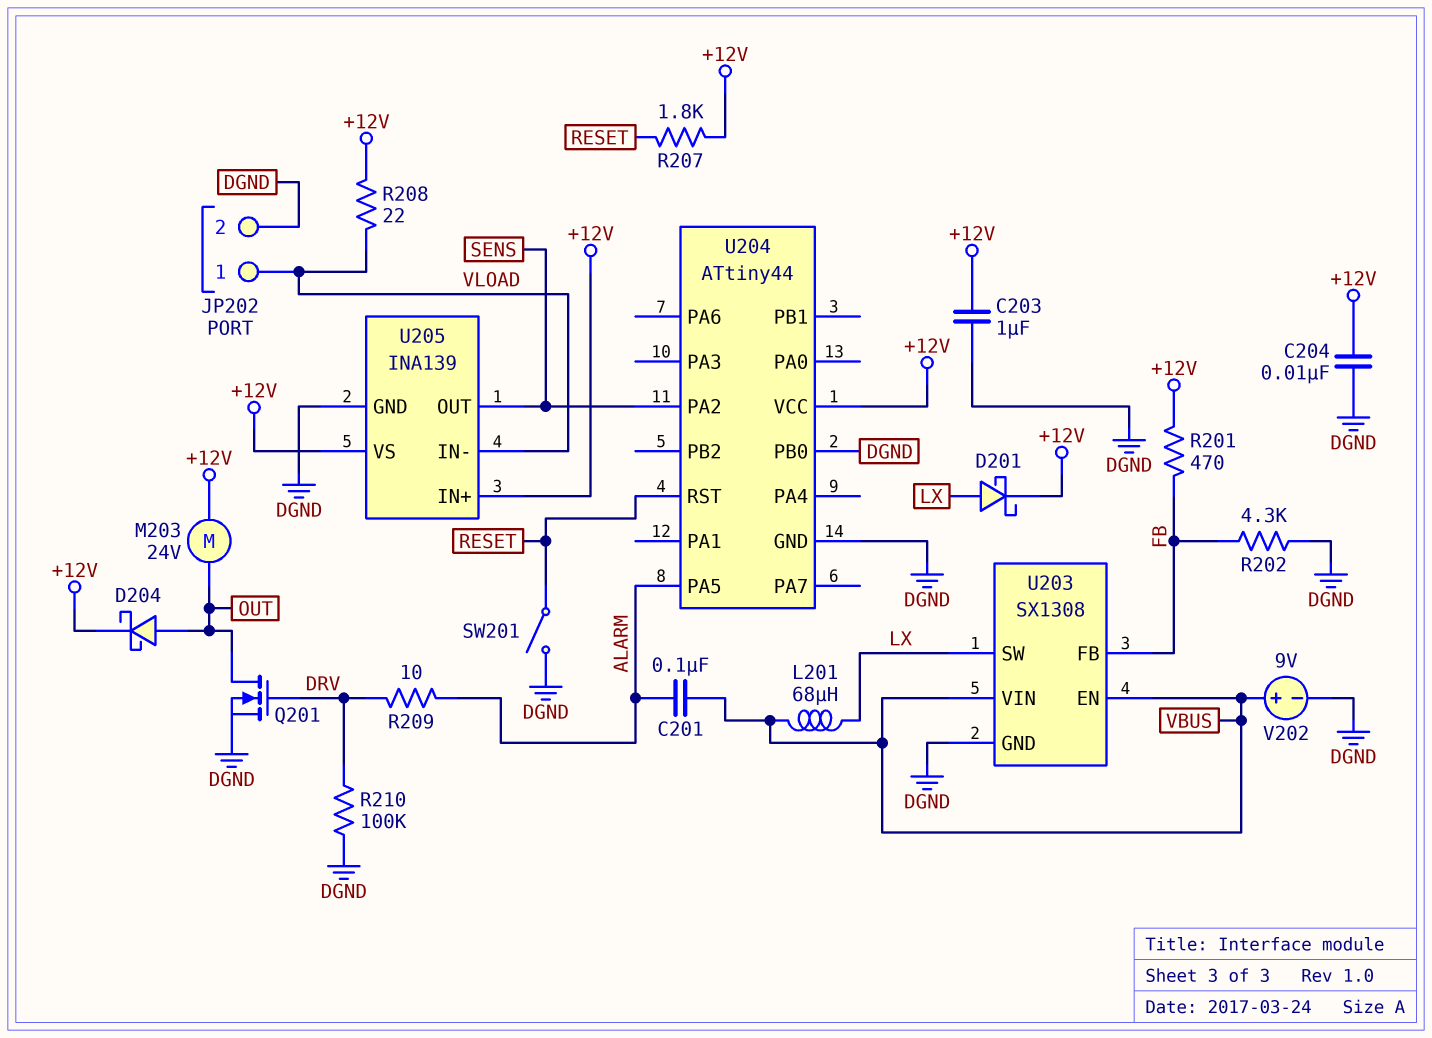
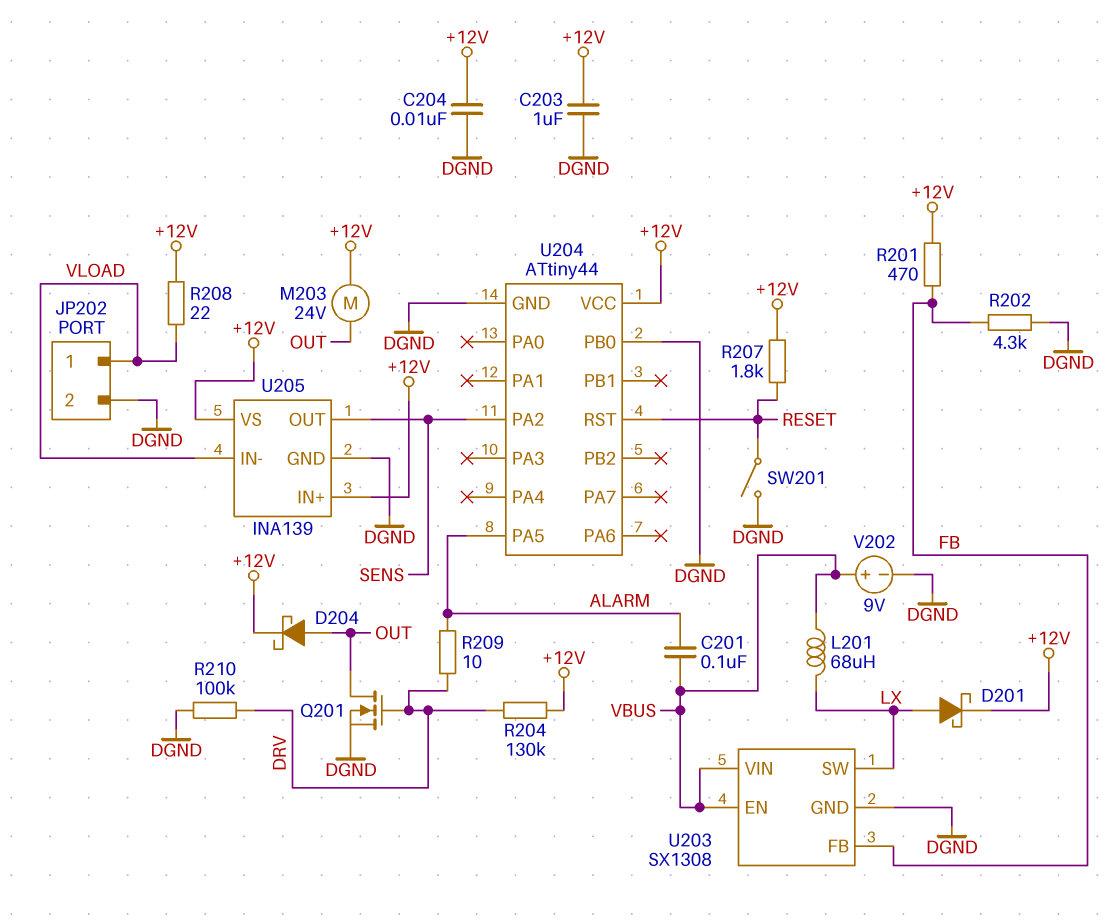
R204: none -> 130k (+12V, DRV)

